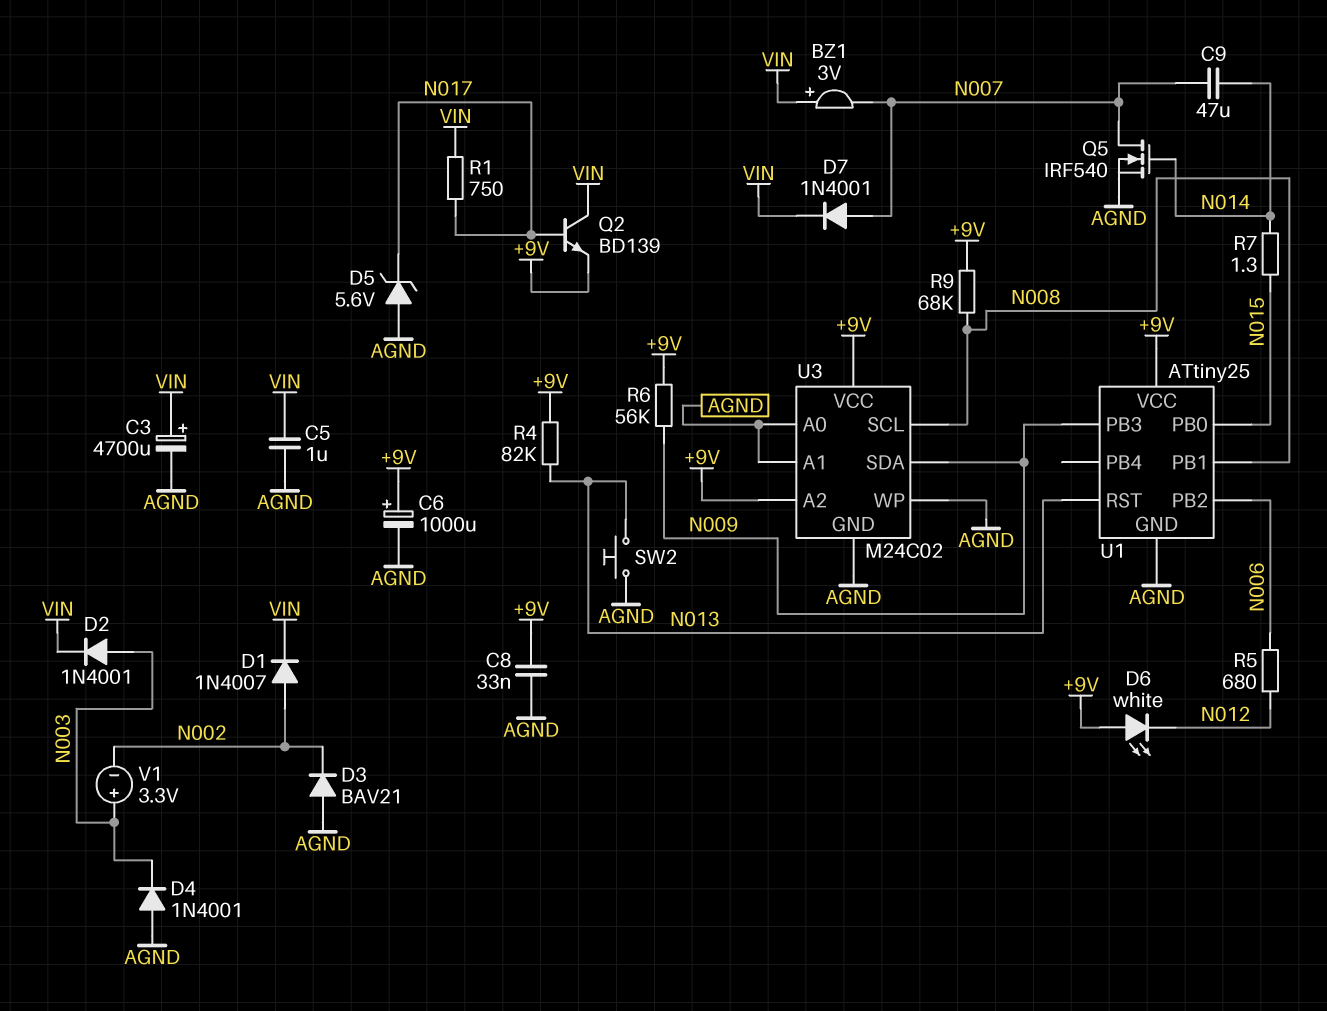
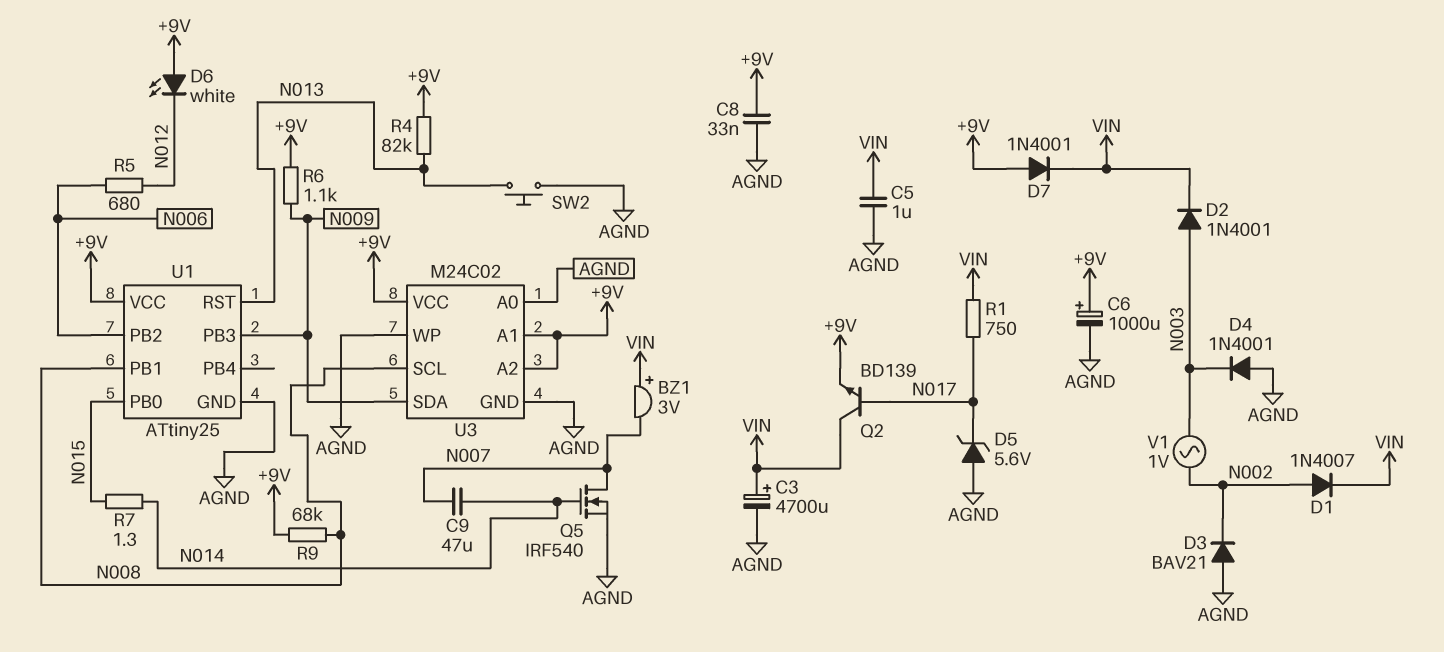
D7: diode 1N4001 (A N007, K VIN) -> diode 1N4001 (A +9V, K VIN)
R6: 56k (+9V, N009) -> 1.1k (+9V, N009)
U3 pin A1: AGND -> +9V
V1: 3.3V (plus N003, minus N002) -> AC 1V (N002, N003)

